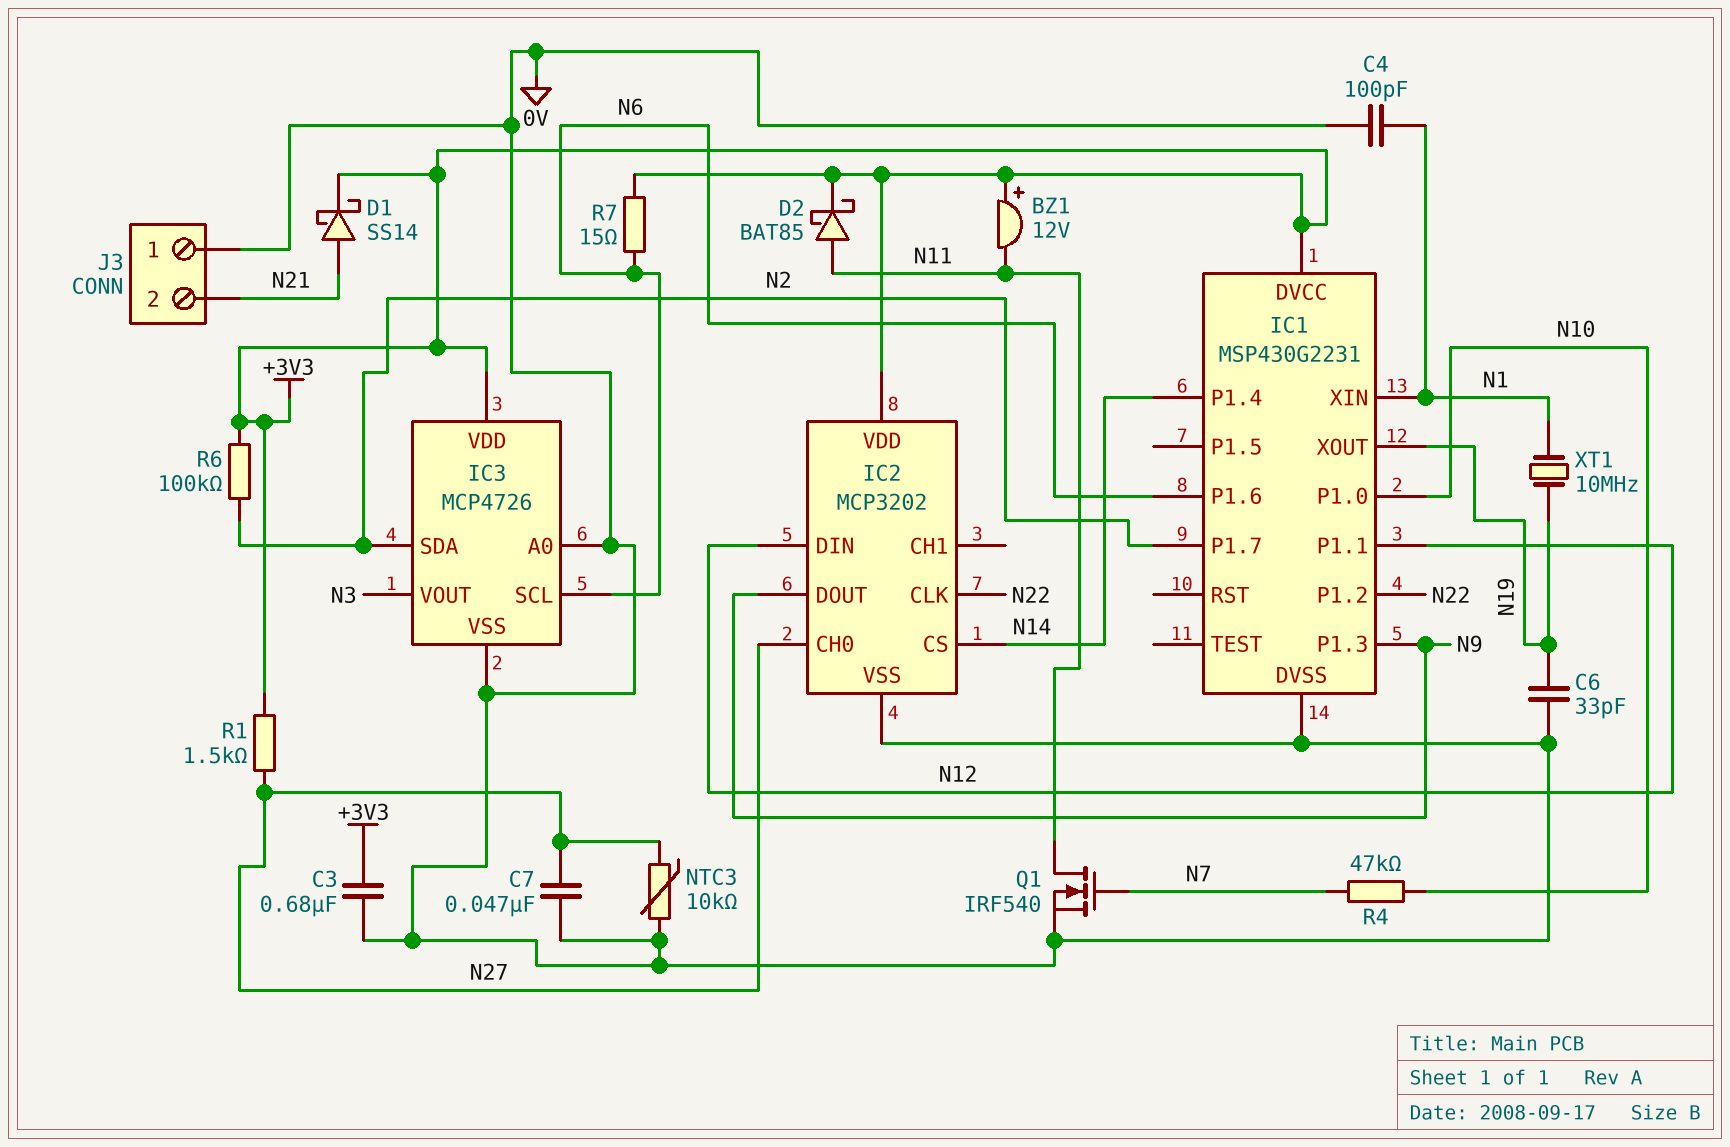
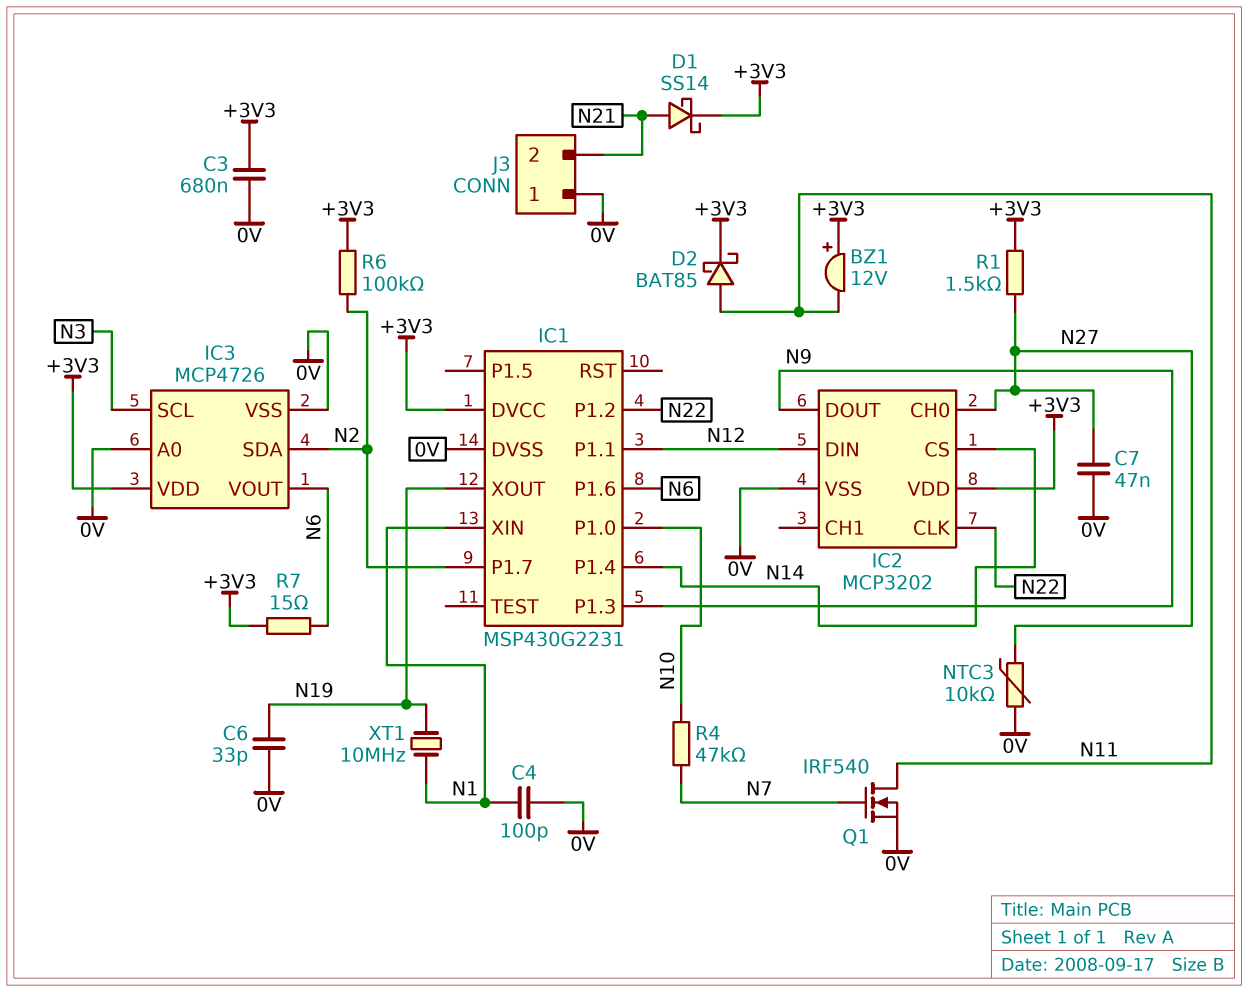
IC3 pin SCL: N6 -> N3
IC3 pin VOUT: N3 -> N6

